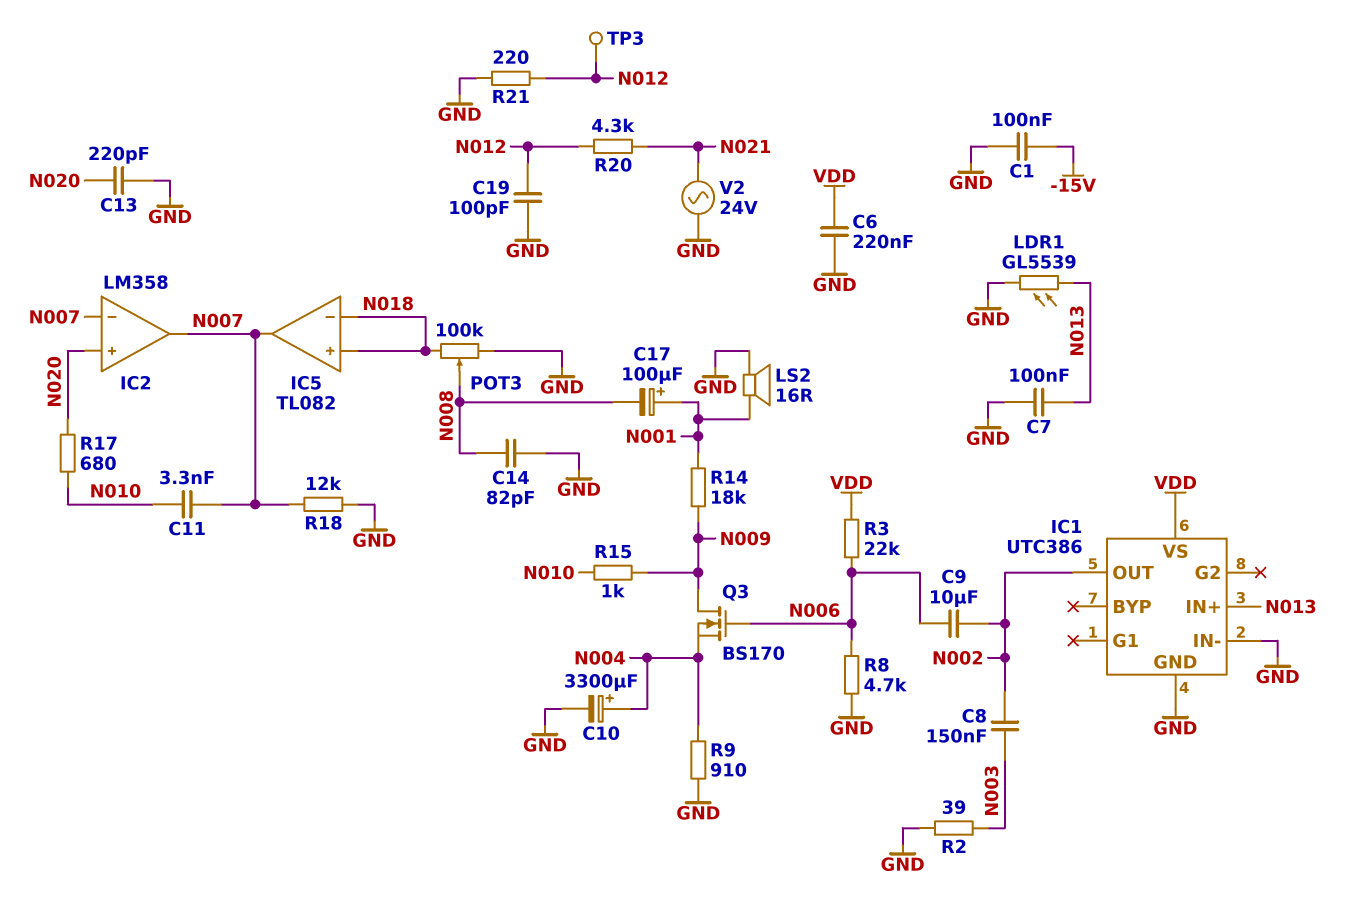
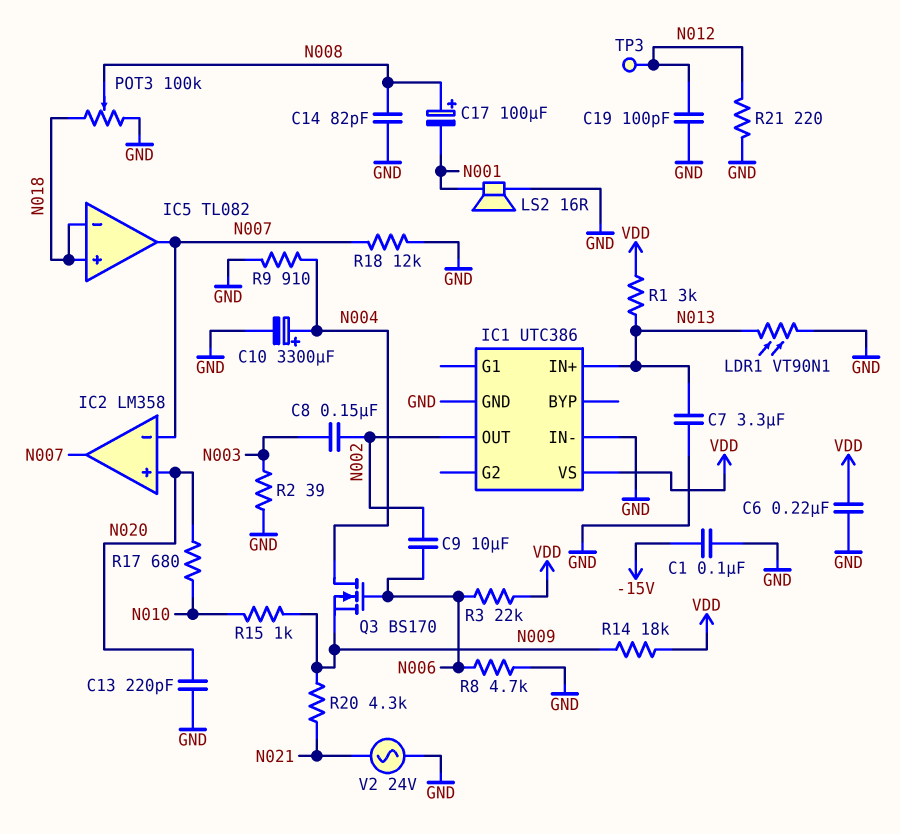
C7: 100nF (GND, N013) -> 3.3uF (GND, N013)
C11: 3.3nF (N007, N010) -> none
C17: 100uF (plus N001, minus N008) -> 100uF (plus N008, minus N001)
LDR1: GL5539 (GND, N013) -> VT90N1 (GND, N013)
Q3: NMOS BS170 (G N006, D N009, S N004) -> NMOS BS170 (G N006, D N004, S N009)
R1: none -> 3k (N013, VDD)
R14: 18k (N001, N009) -> 18k (N009, VDD)
R20: 4.3k (N012, N021) -> 4.3k (N009, N021)

